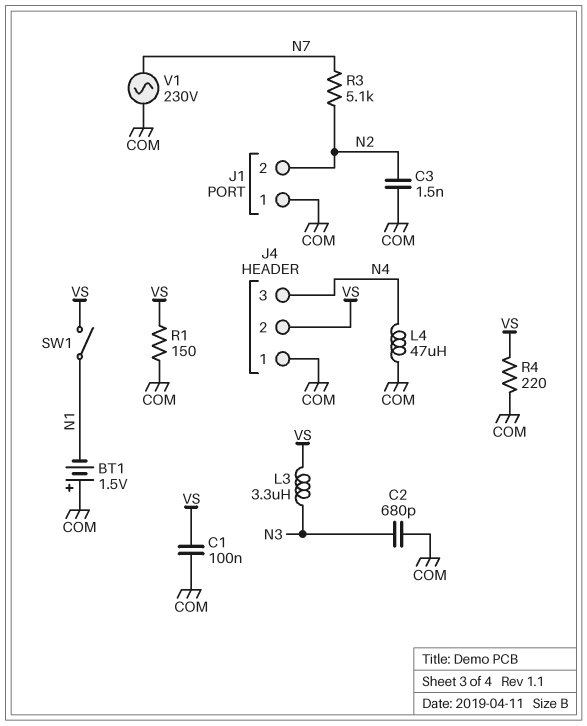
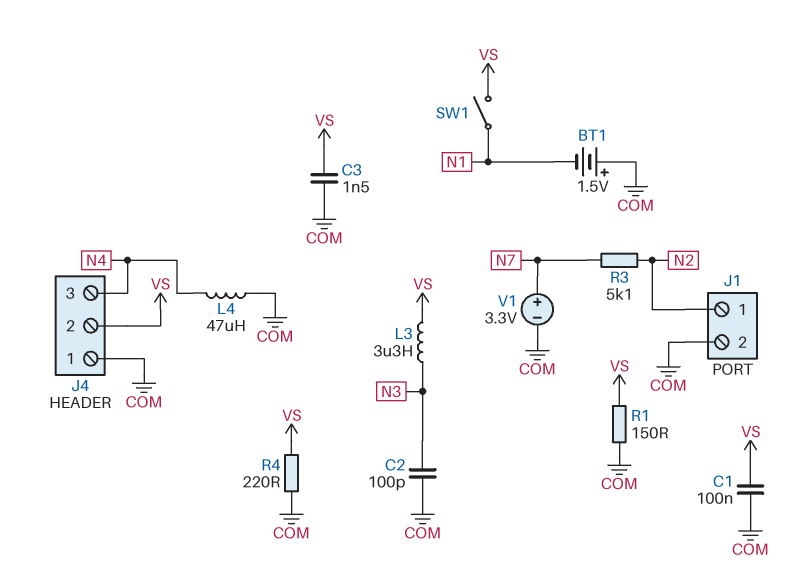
C2: 680pF (COM, N3) -> 100pF (COM, N3)
C3: 1.5nF (COM, N2) -> 1.5nF (COM, VS)
J1 pin 1: COM -> N2
J1 pin 2: N2 -> COM
V1: AC 230V (COM, N7) -> 3.3V (plus N7, minus COM)

